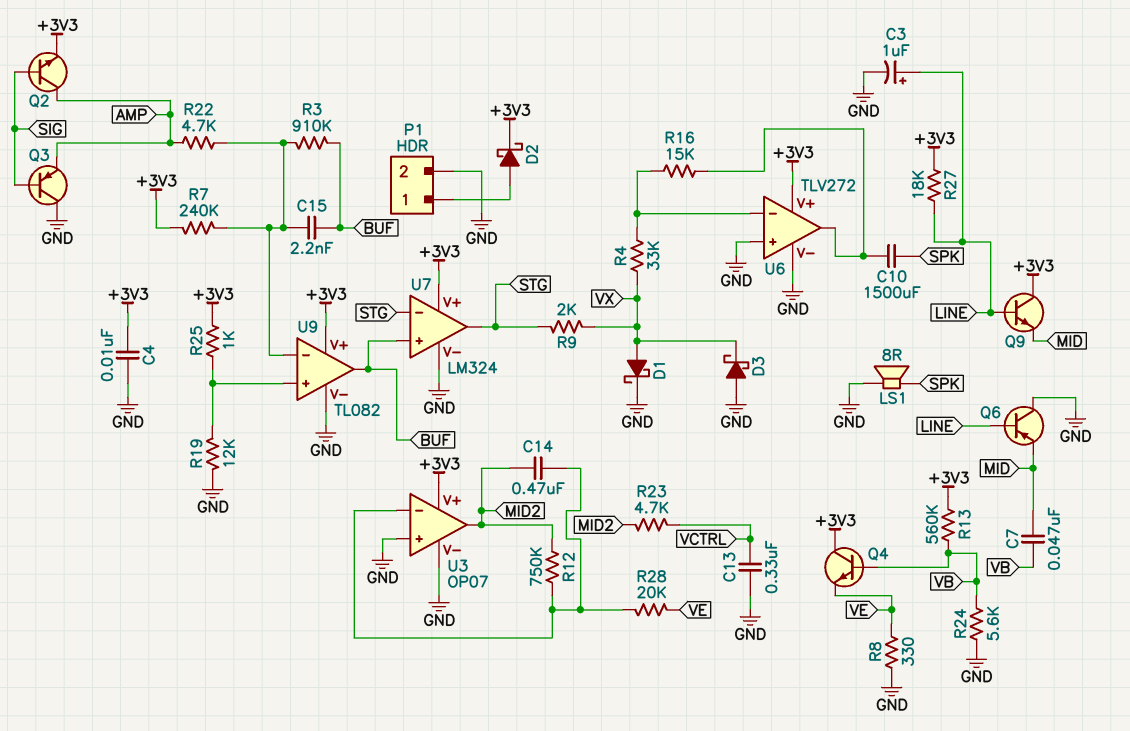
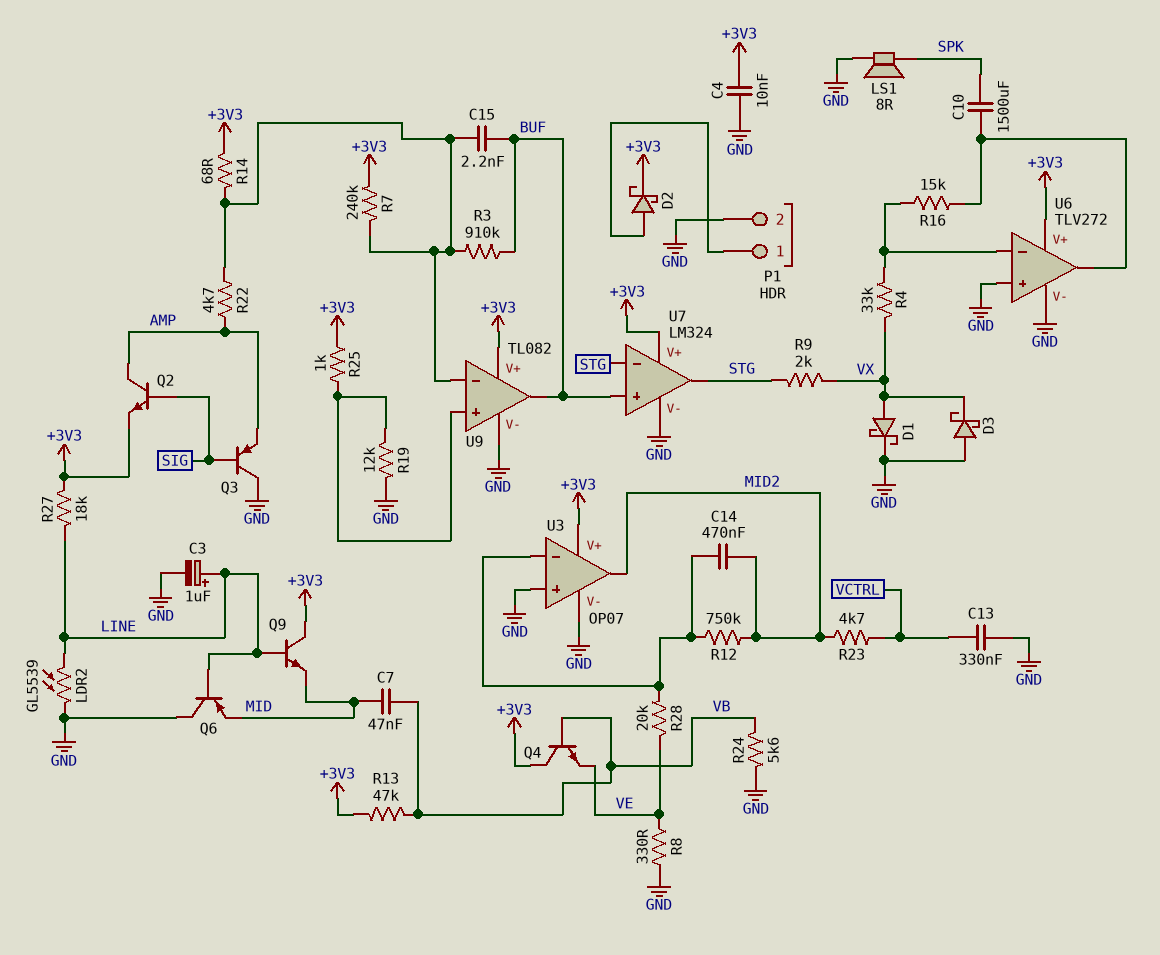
LDR2: none -> GL5539 (GND, LINE)
R13: 560k (+3V3, VB) -> 47k (+3V3, VB)
R14: none -> 68 (+3V3, U9/in-)

